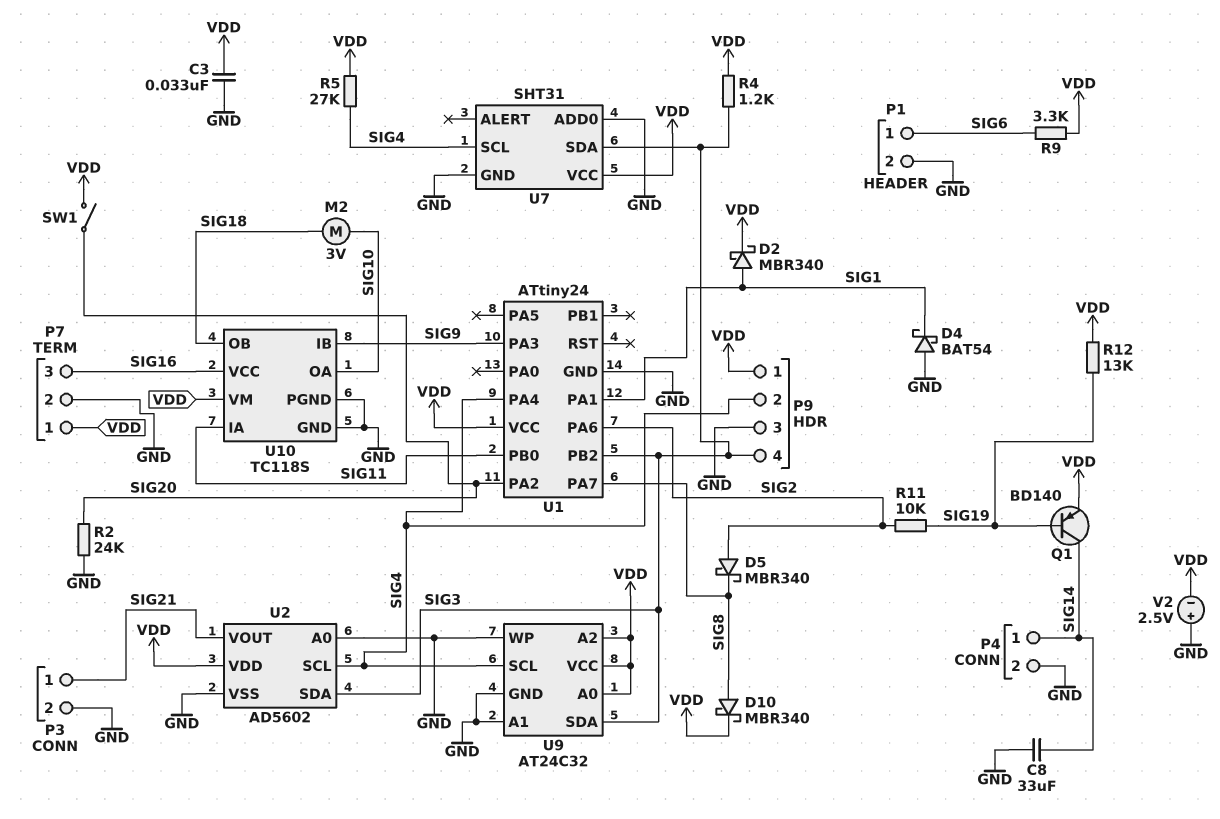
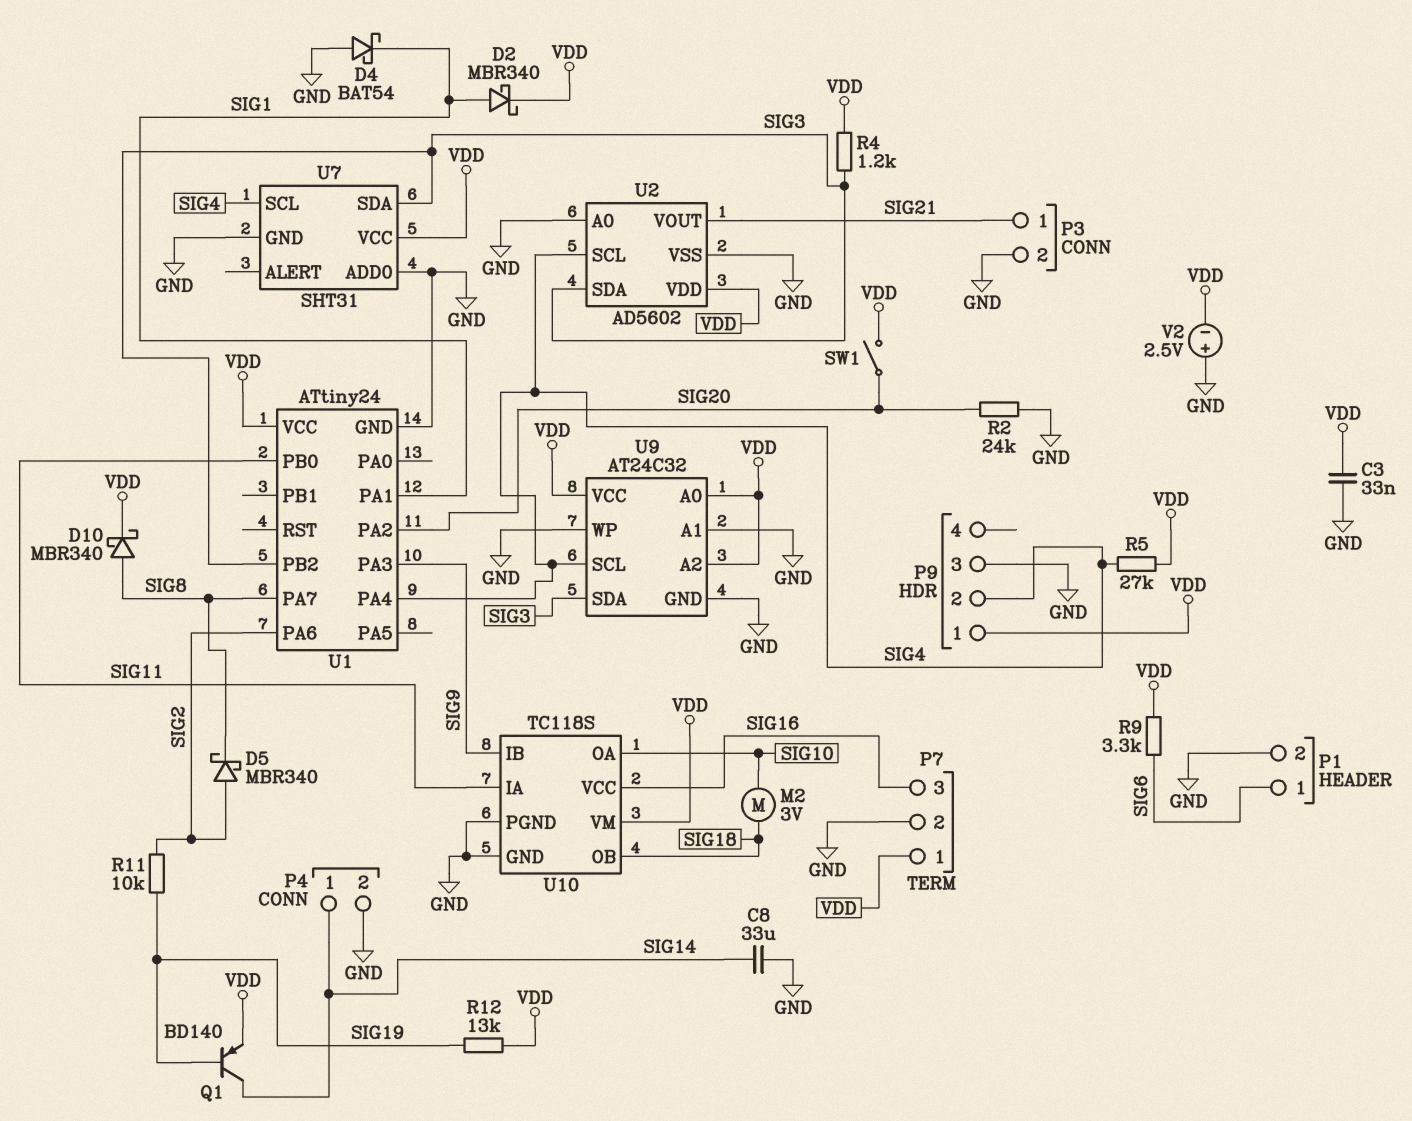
P9 pin 4: SIG3 -> none

